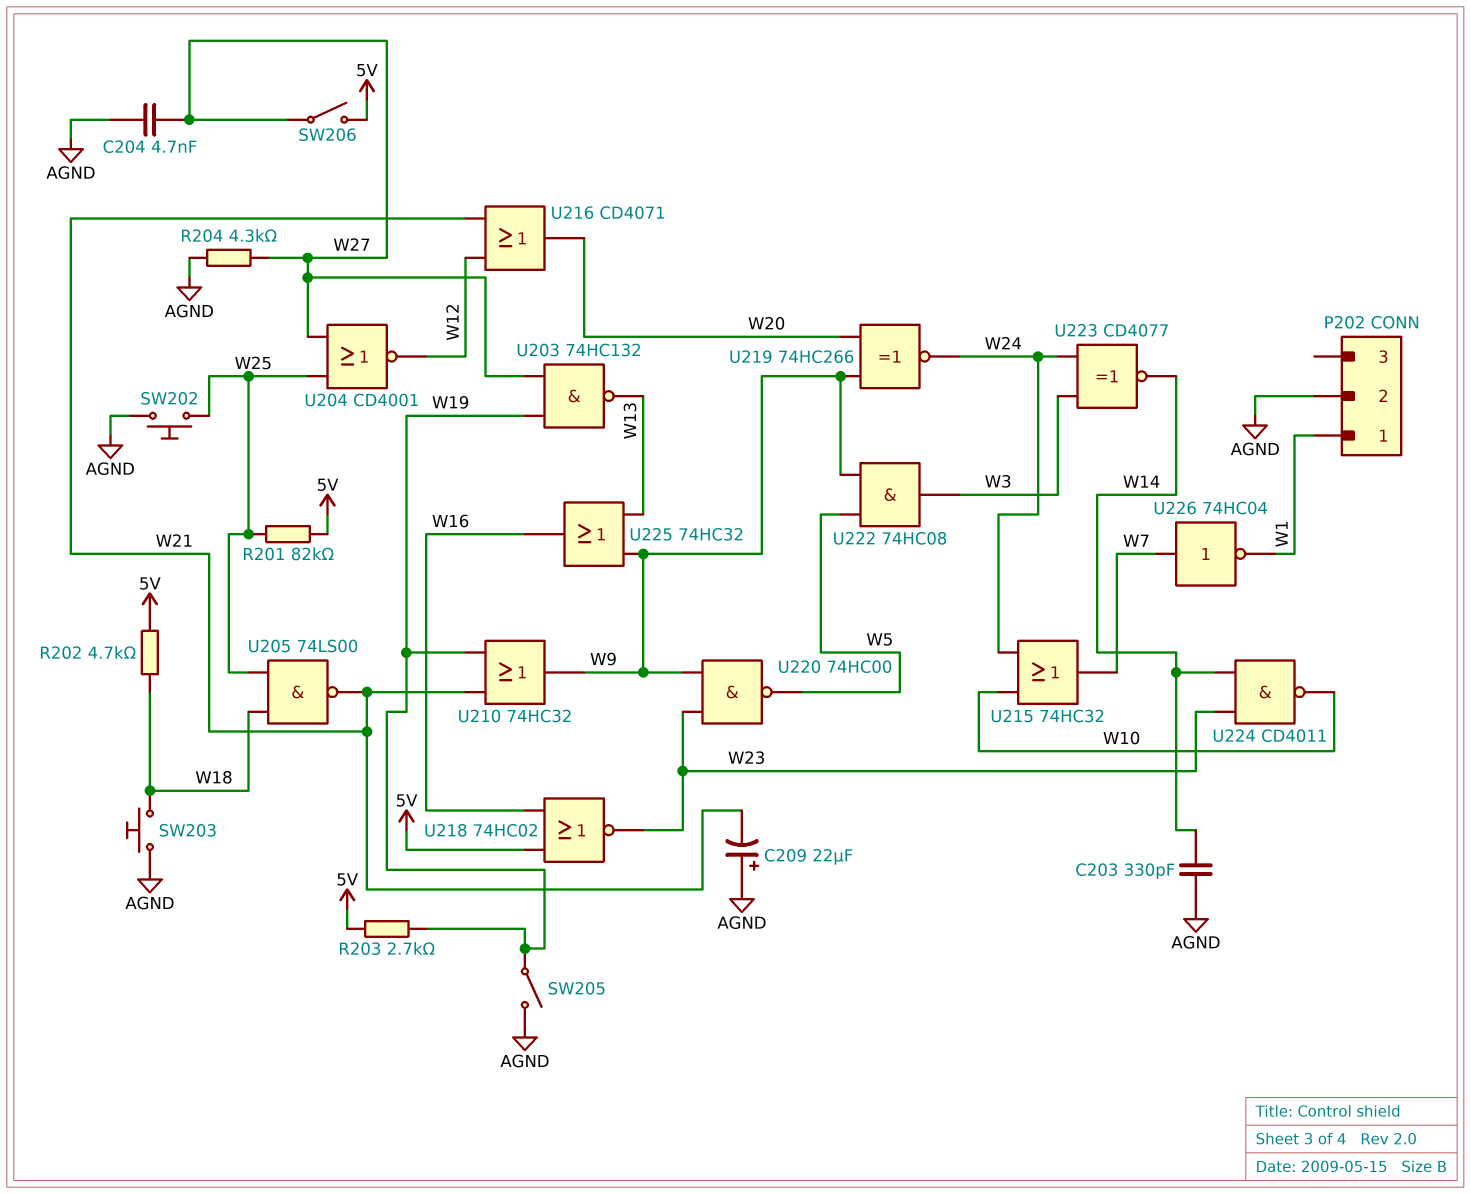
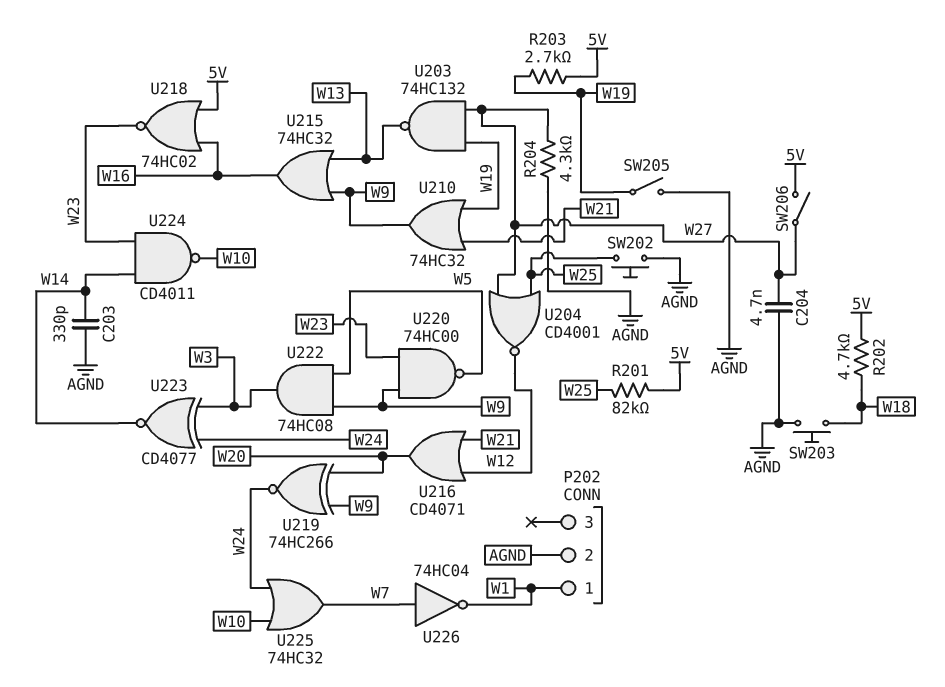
C209: 22uF (plus AGND, minus W21) -> none
U205: NAND 74LS00 (in W18, in W25, out W21) -> none
U215: OR 74HC32 (in W10, in W24, out W7) -> OR 74HC32 (in W9, in W13, out W16)
U225: OR 74HC32 (in W9, in W13, out W16) -> OR 74HC32 (in W10, in W24, out W7)

